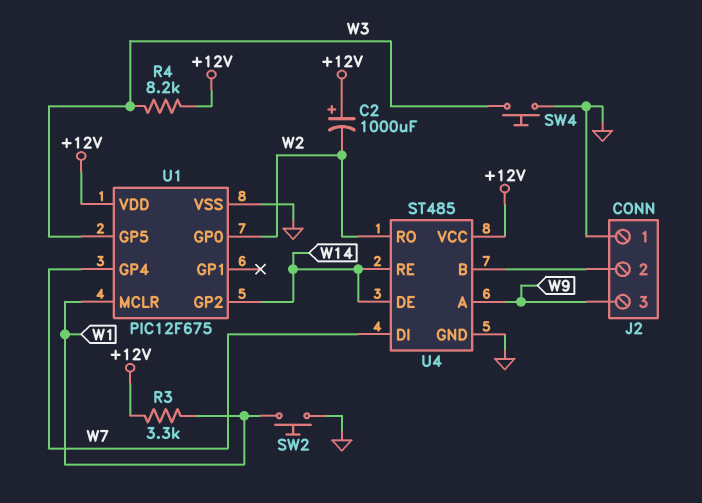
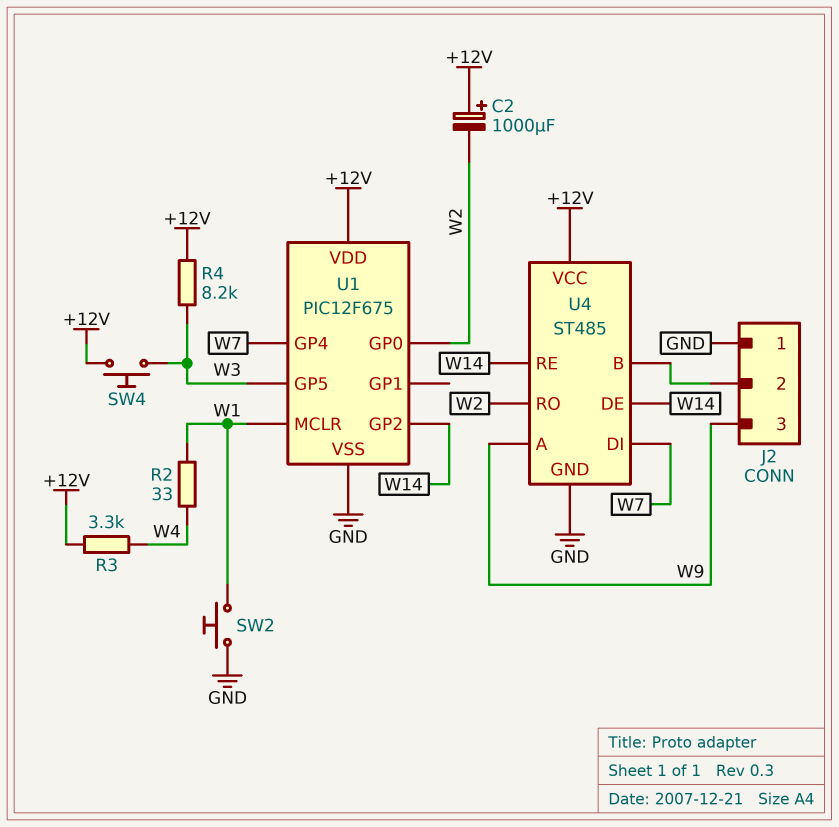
R2: none -> 33 (W1, W4)
R3: 3.3k (+12V, W1) -> 3.3k (+12V, W4)
SW4: button (GND, W3) -> button (+12V, W3)

